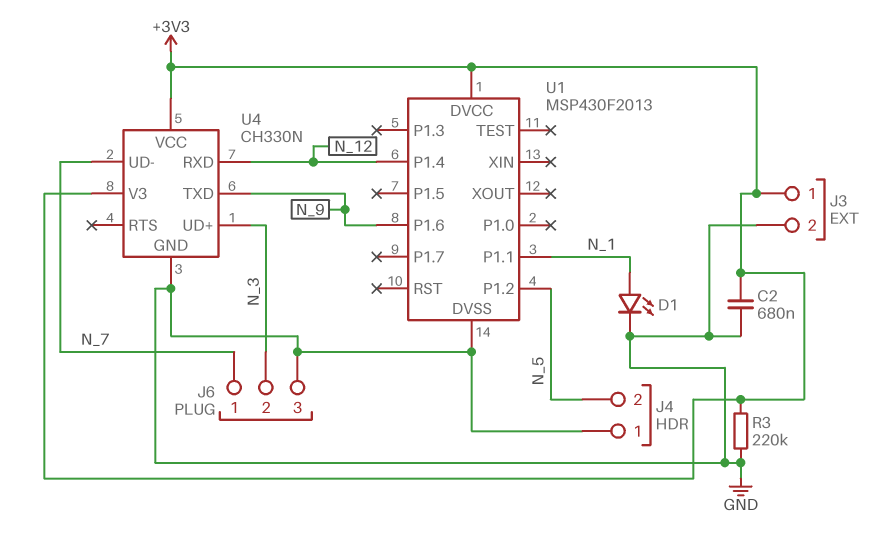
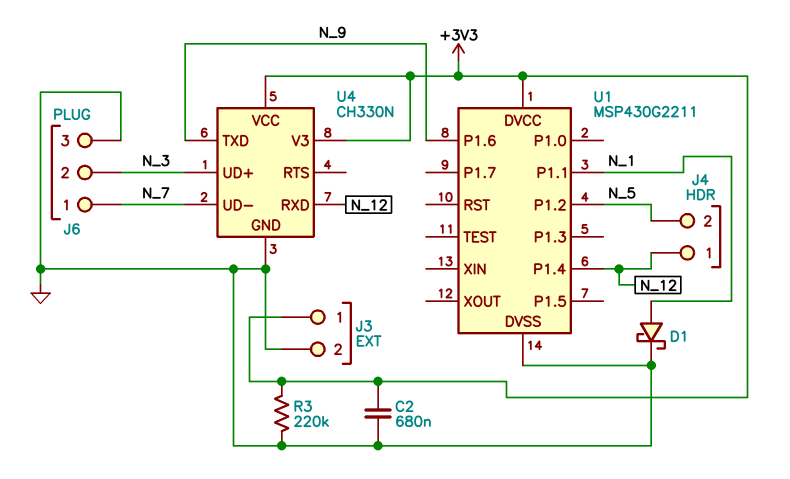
D1: LED (A N_1, K GND) -> schottky (A N_1, K GND)
J4 pin 1: GND -> N_12
U1: MSP430F2013 -> MSP430G2211

